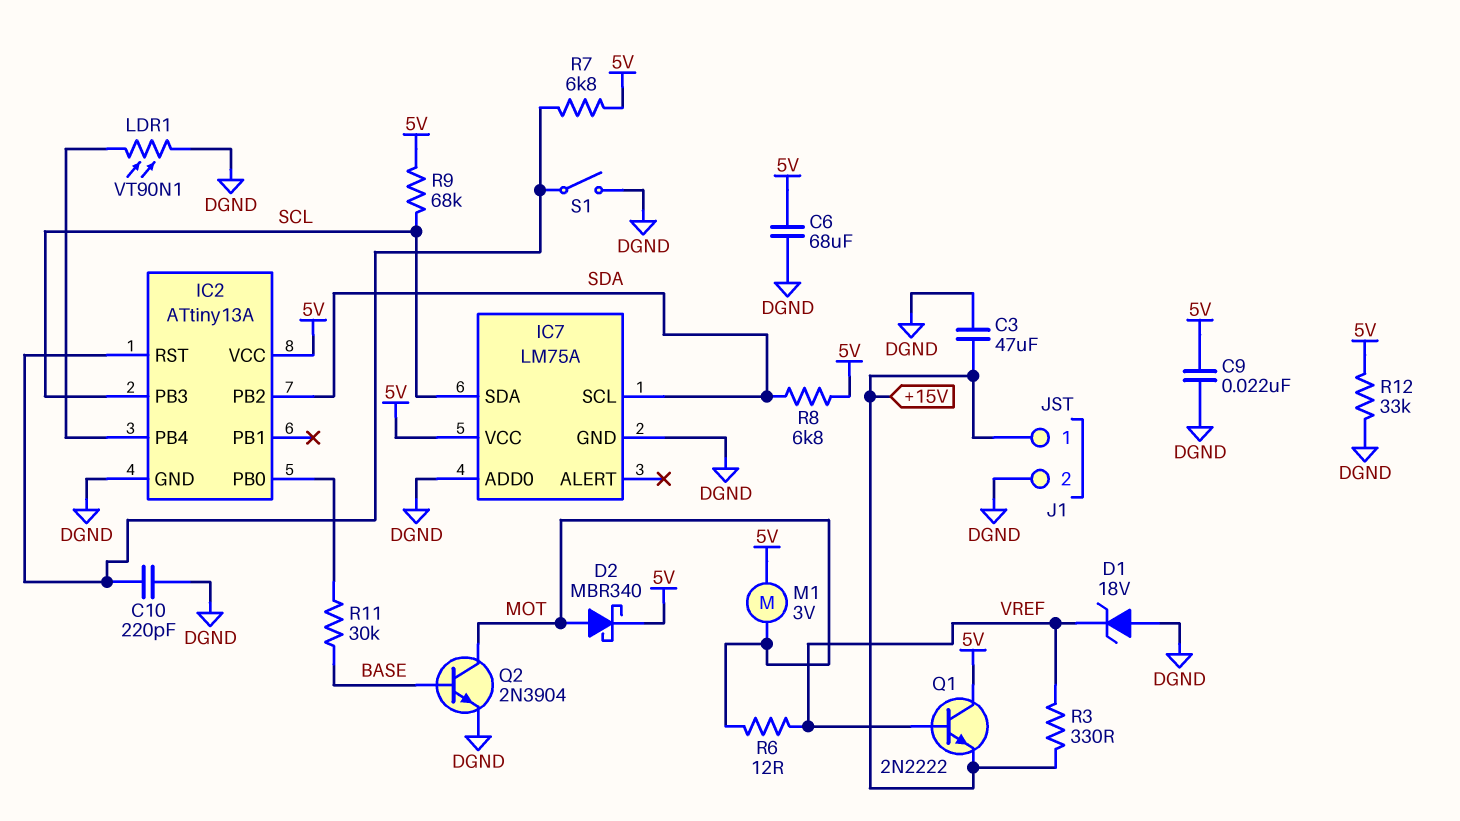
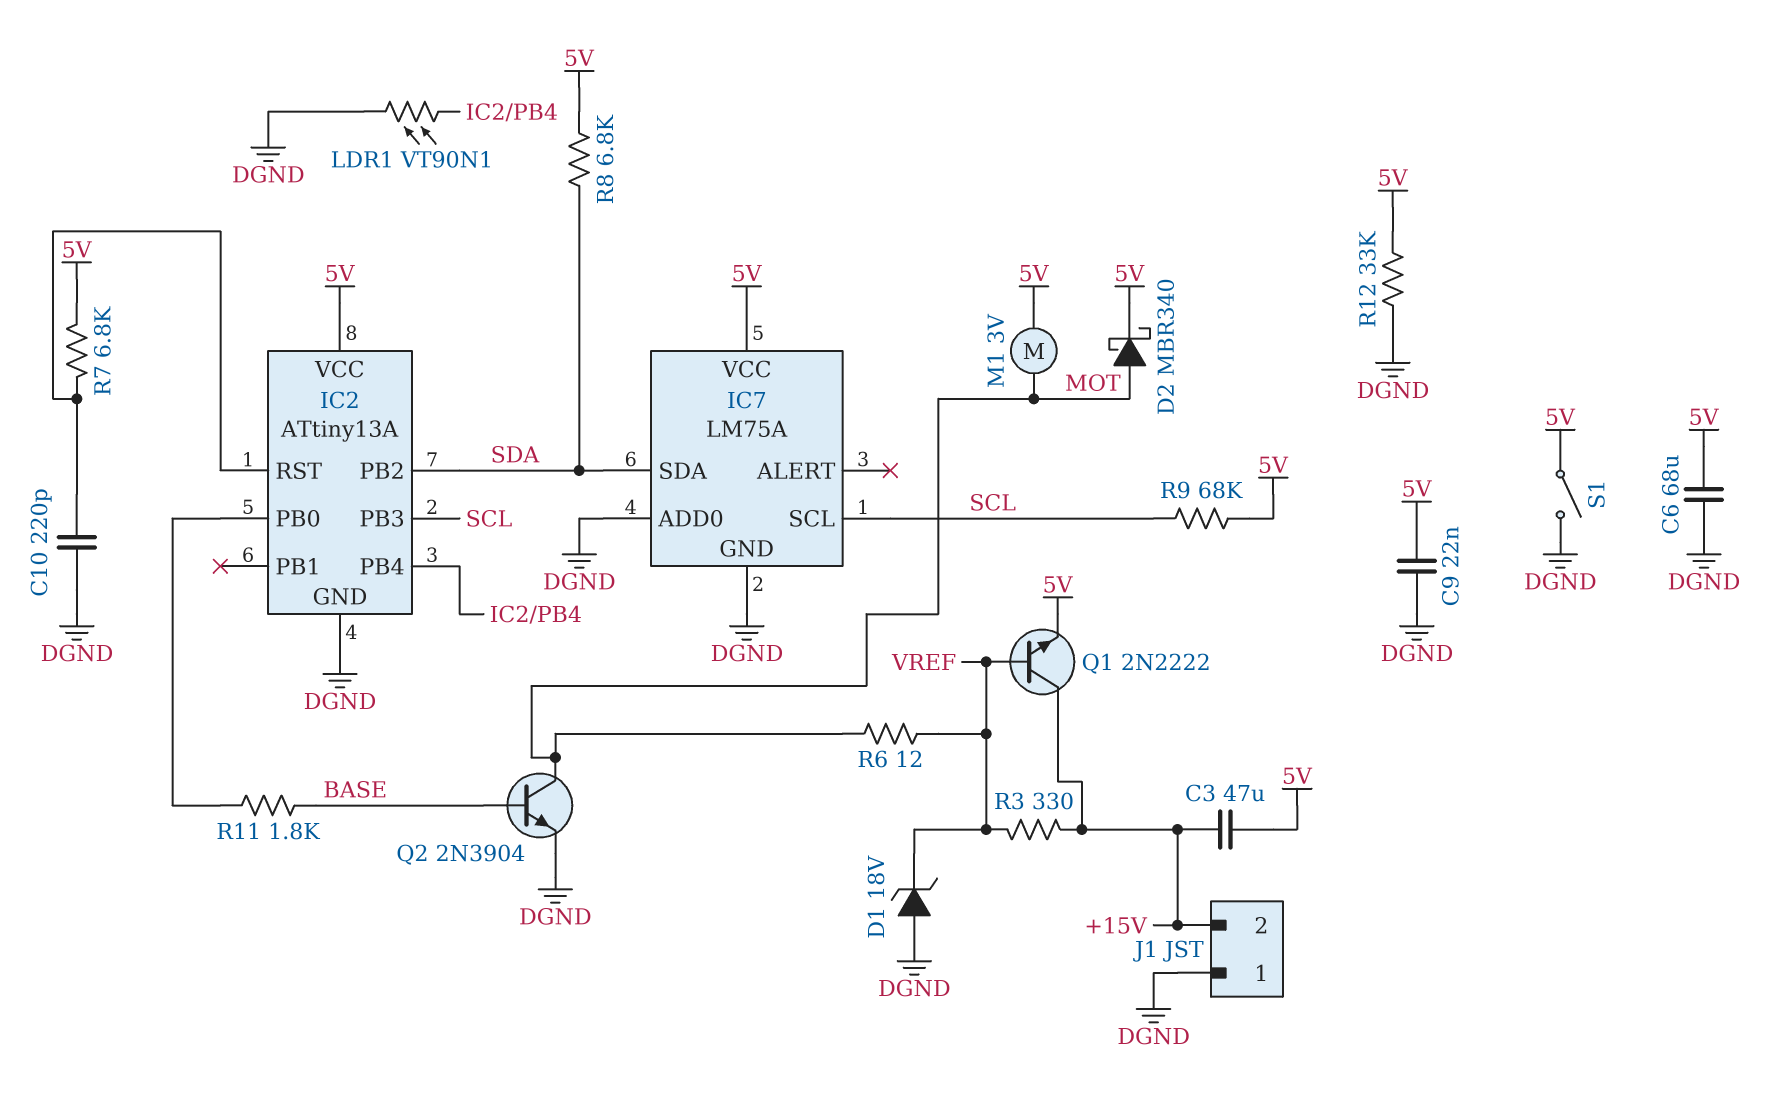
C3: 47uF (+15V, DGND) -> 47uF (+15V, 5V)
IC7 pin SCL: SDA -> SCL
IC7 pin SDA: SCL -> SDA
J1 pin 1: +15V -> DGND
J1 pin 2: DGND -> +15V
Q1: NPN 2N2222 (B VREF, C 5V, E +15V) -> NPN 2N2222 (B VREF, C +15V, E 5V)
R11: 30k (BASE, IC2/PB0) -> 1.8k (BASE, IC2/PB0)
S1: switch (DGND, IC2/RST) -> switch (5V, DGND)

